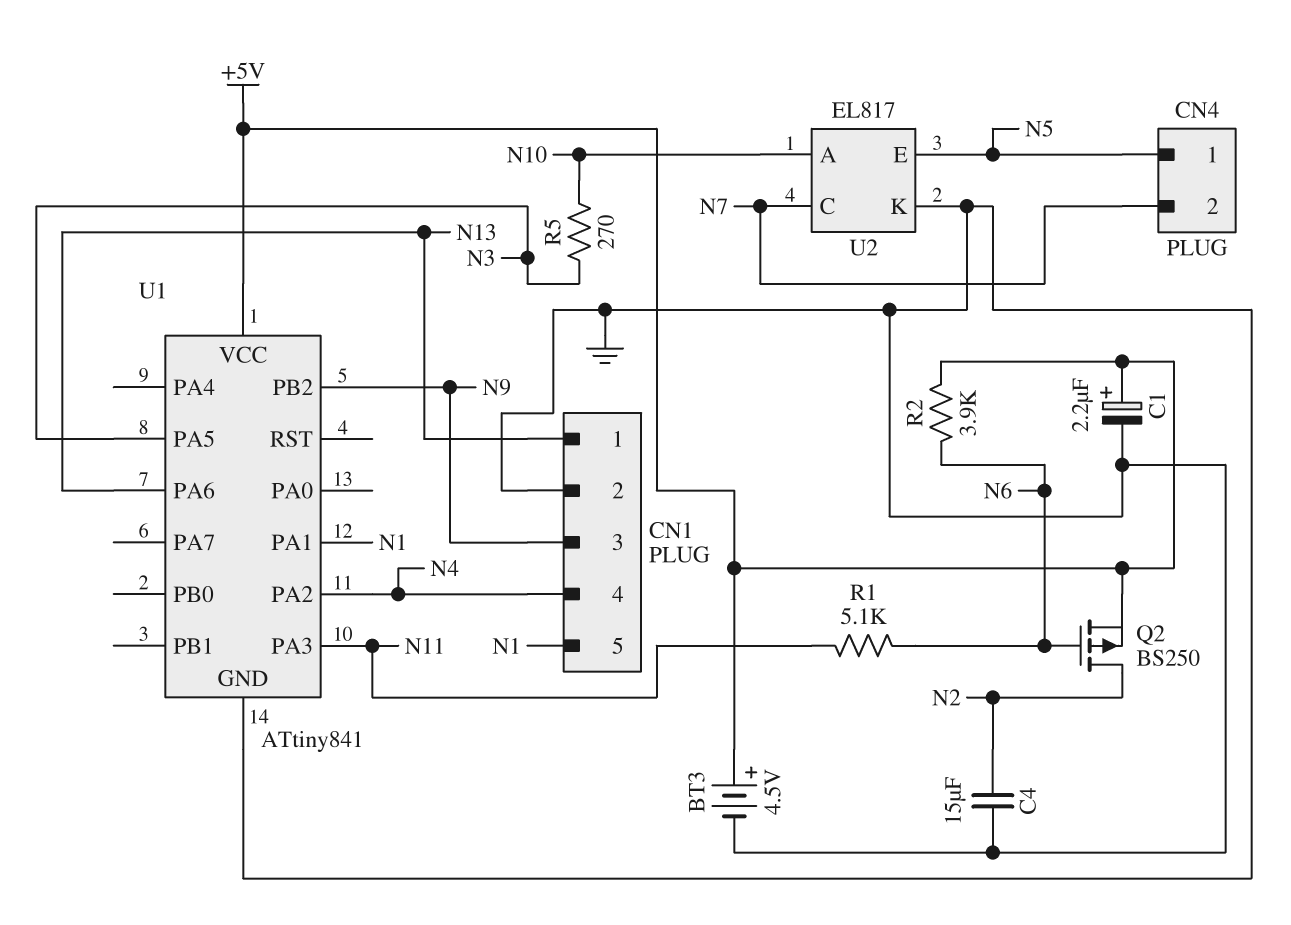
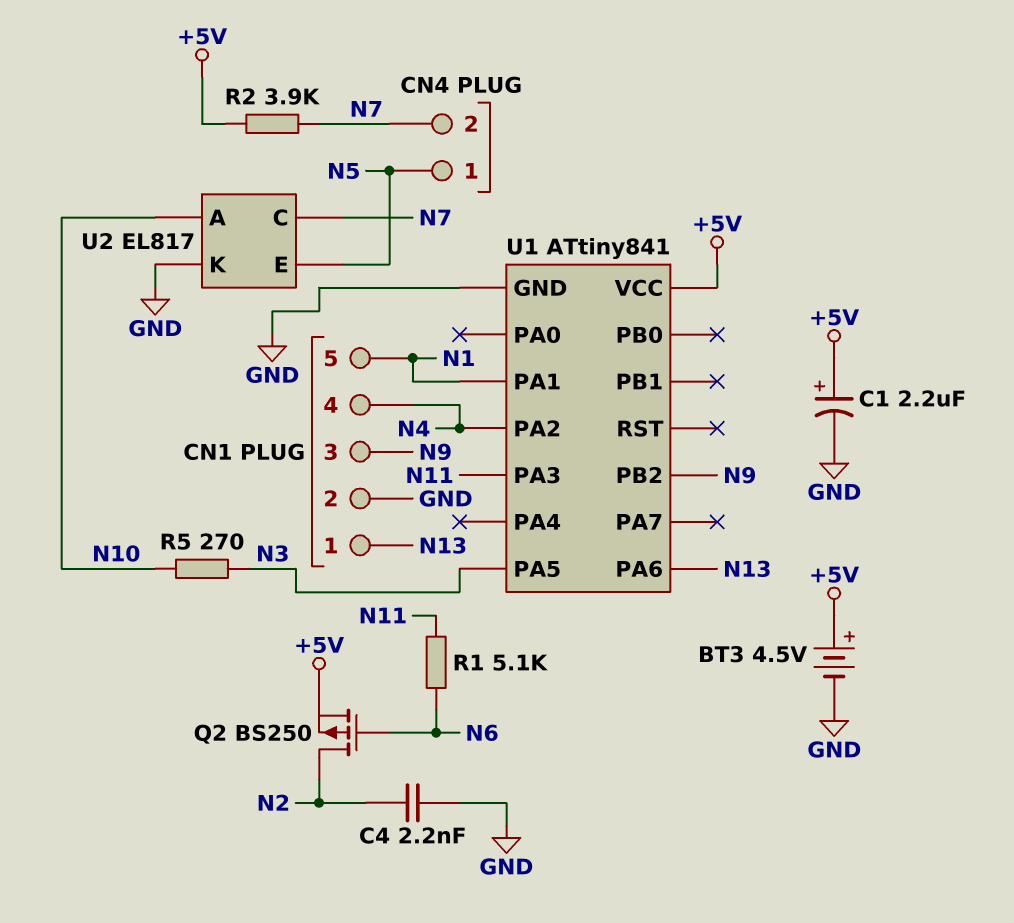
C4: 15uF (GND, N2) -> 2.2nF (GND, N2)
R2: 3.9k (+5V, N6) -> 3.9k (+5V, N7)

